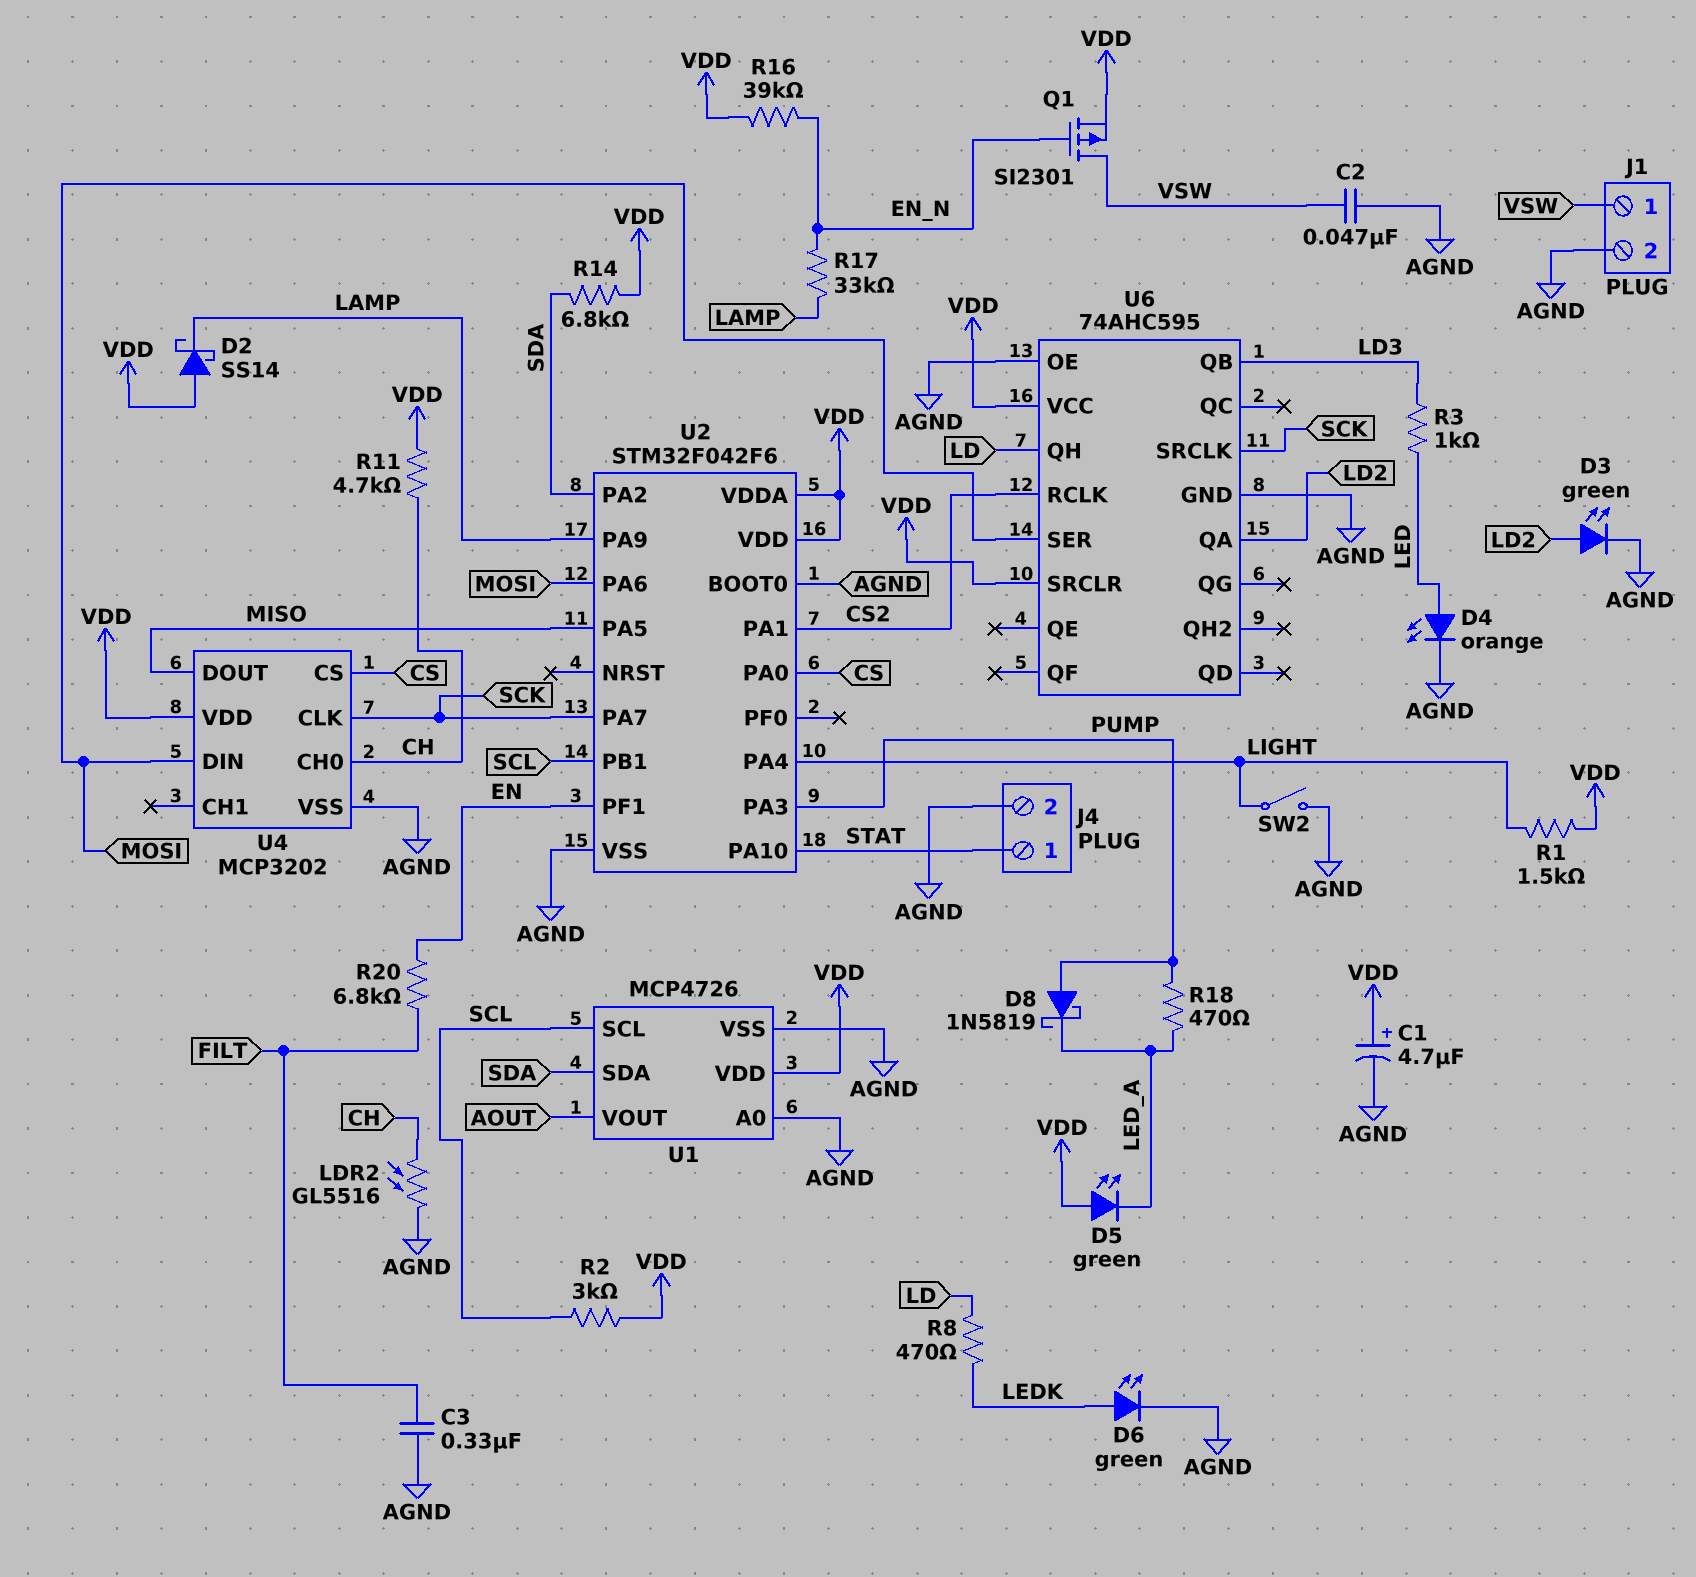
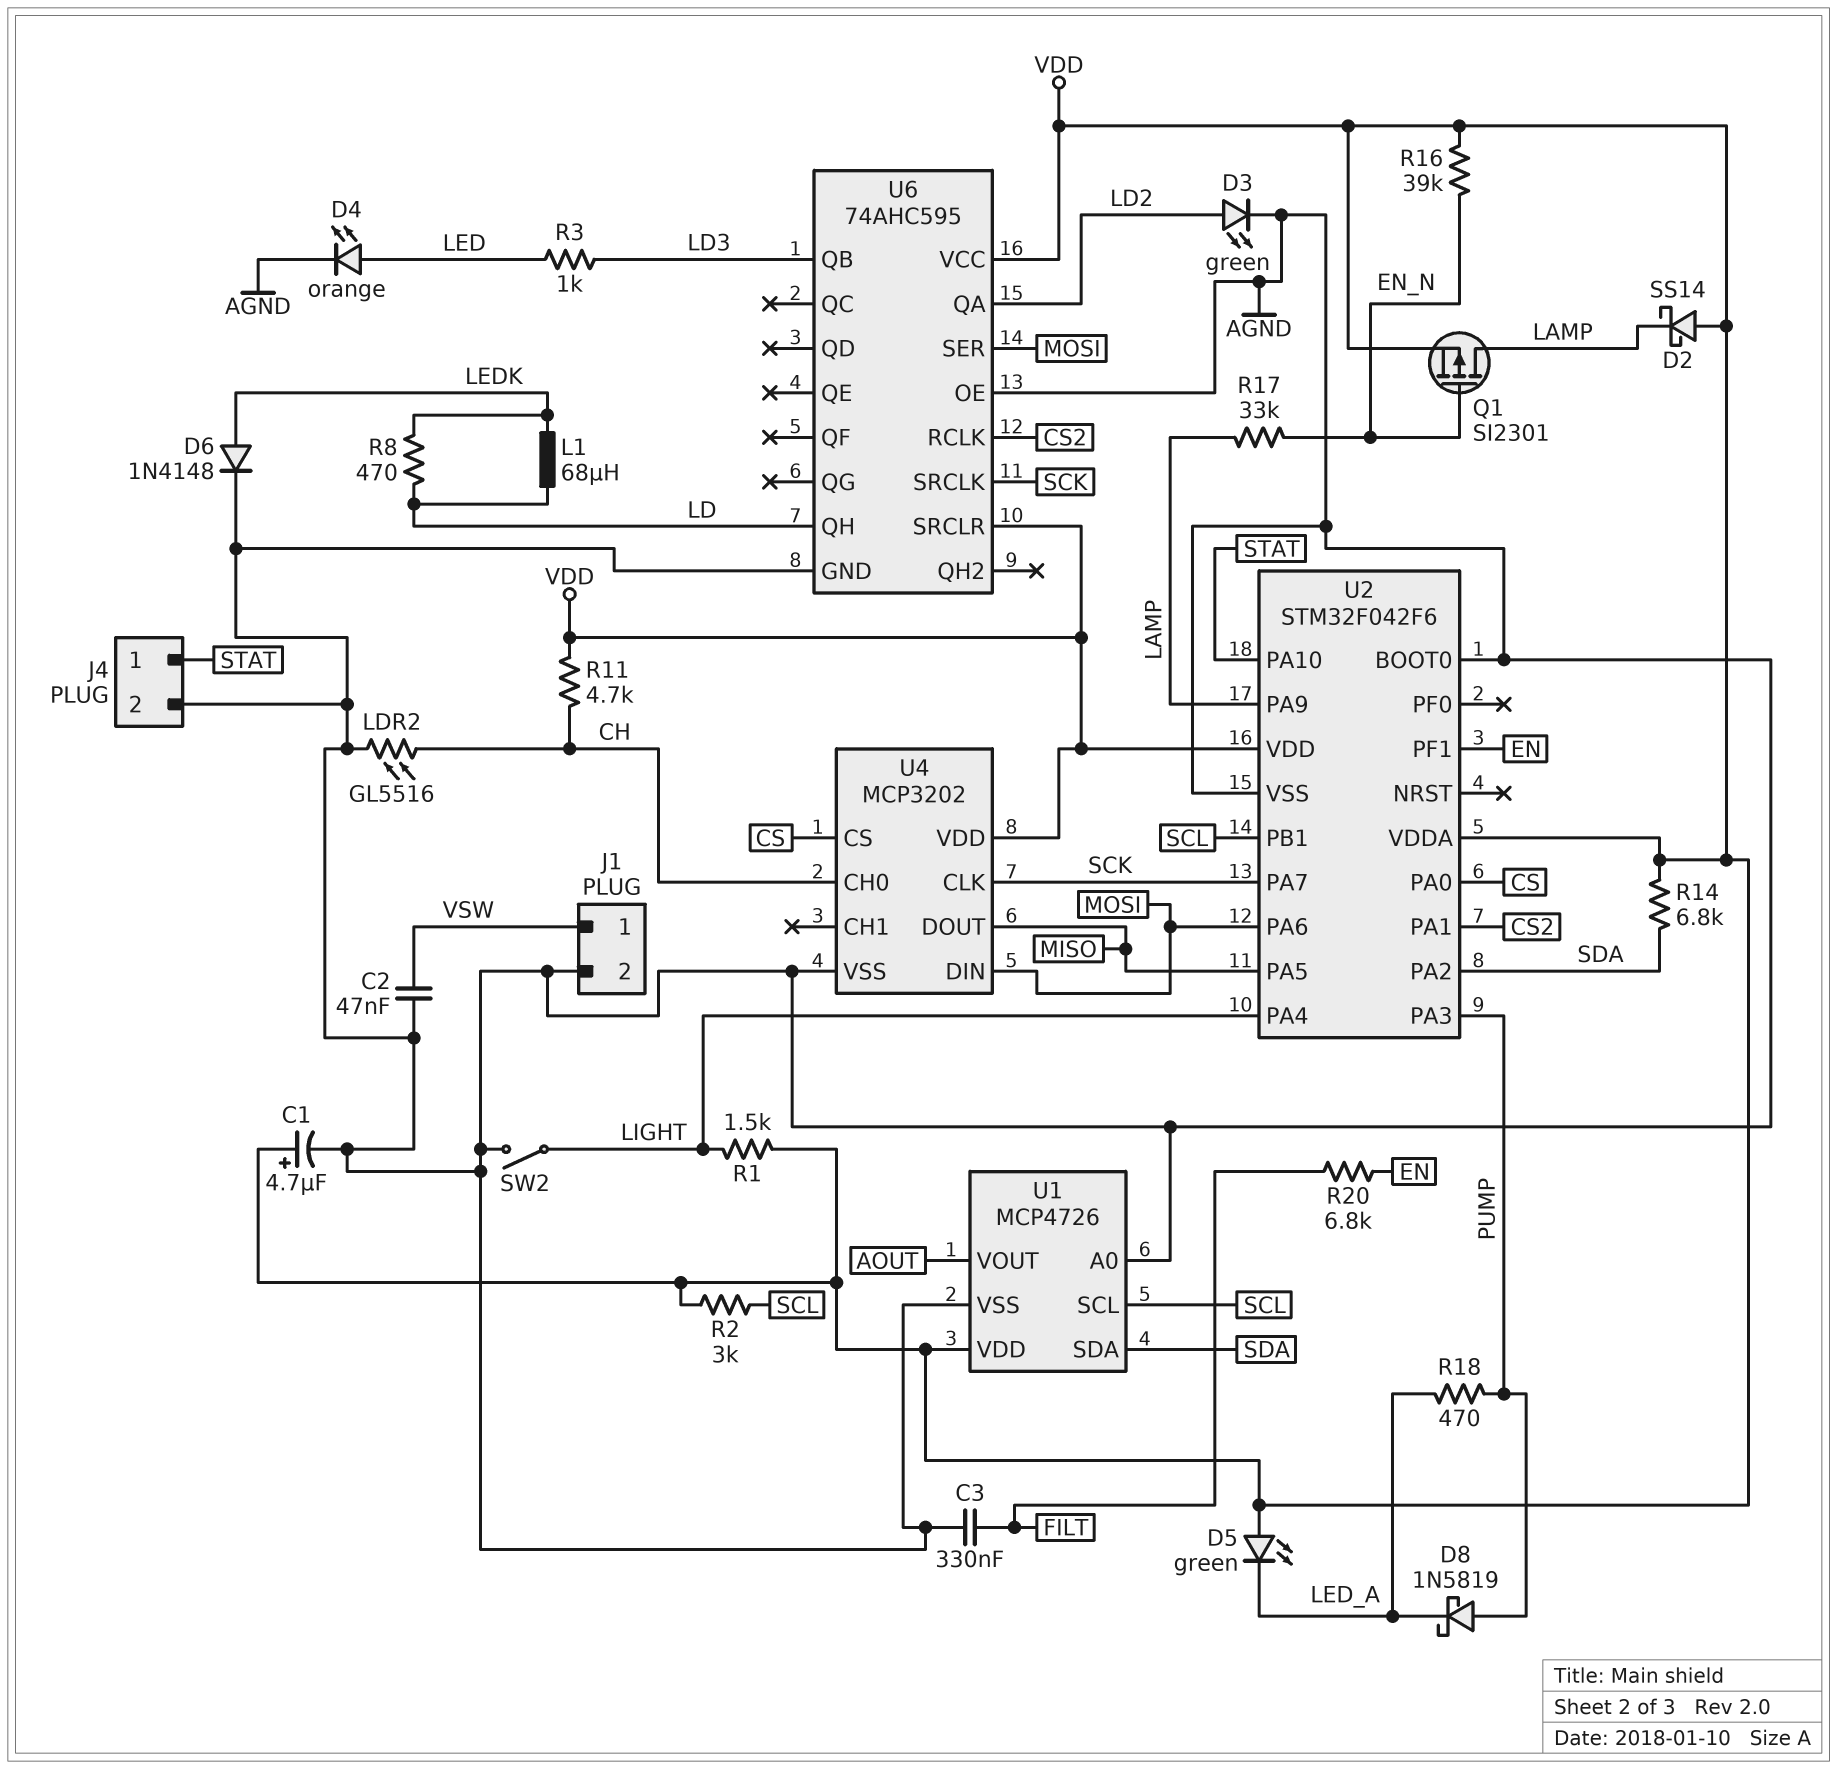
D6: LED green (A LEDK, K AGND) -> diode 1N4148 (A LEDK, K AGND)
L1: none -> 68uH (LD, LEDK)
Q1: PMOS SI2301 (G EN_N, D VSW, S VDD) -> PMOS SI2301 (G EN_N, D LAMP, S VDD)

